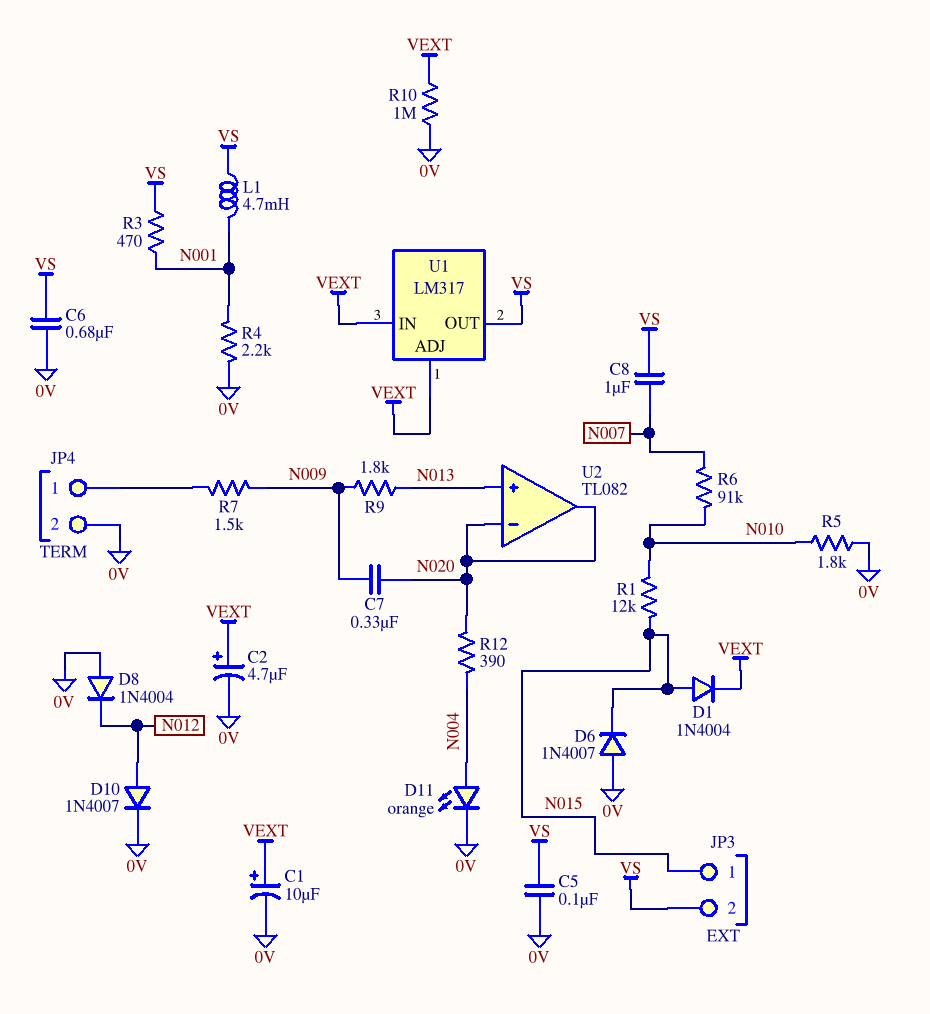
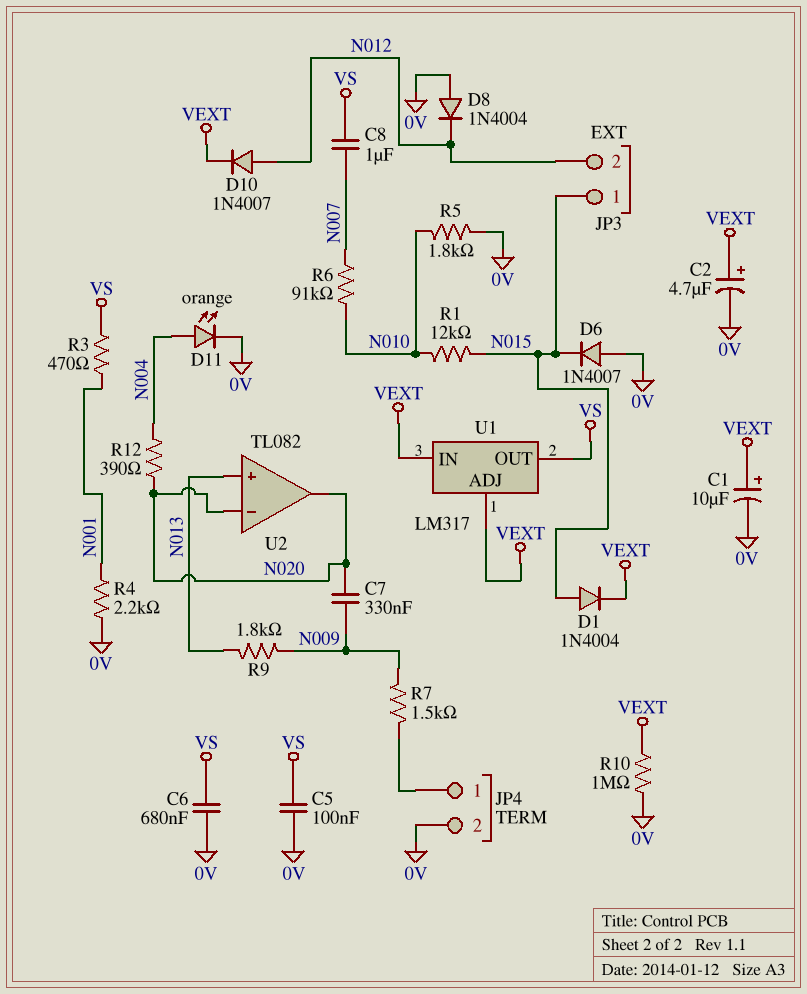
D10: diode 1N4007 (A N012, K 0V) -> diode 1N4007 (A N012, K VEXT)
JP3 pin 2: VS -> N012
L1: 4.7mH (N001, VS) -> none

